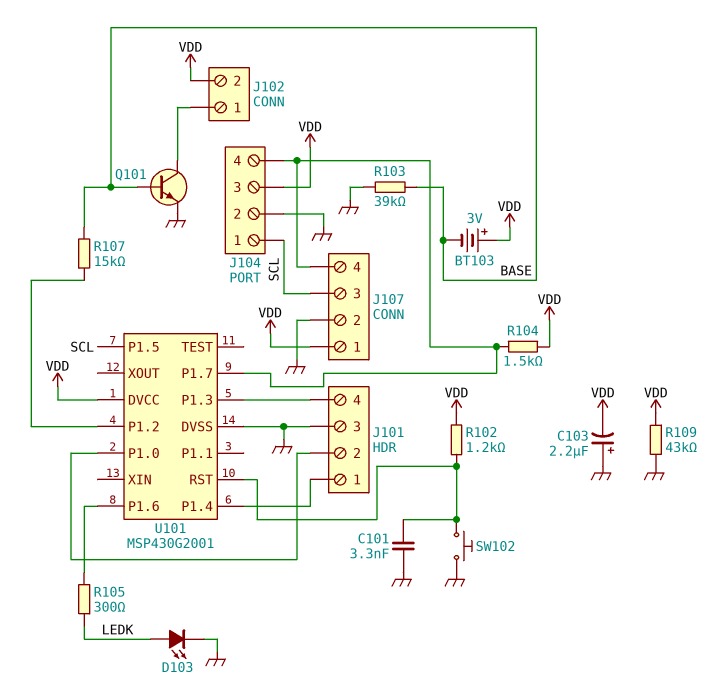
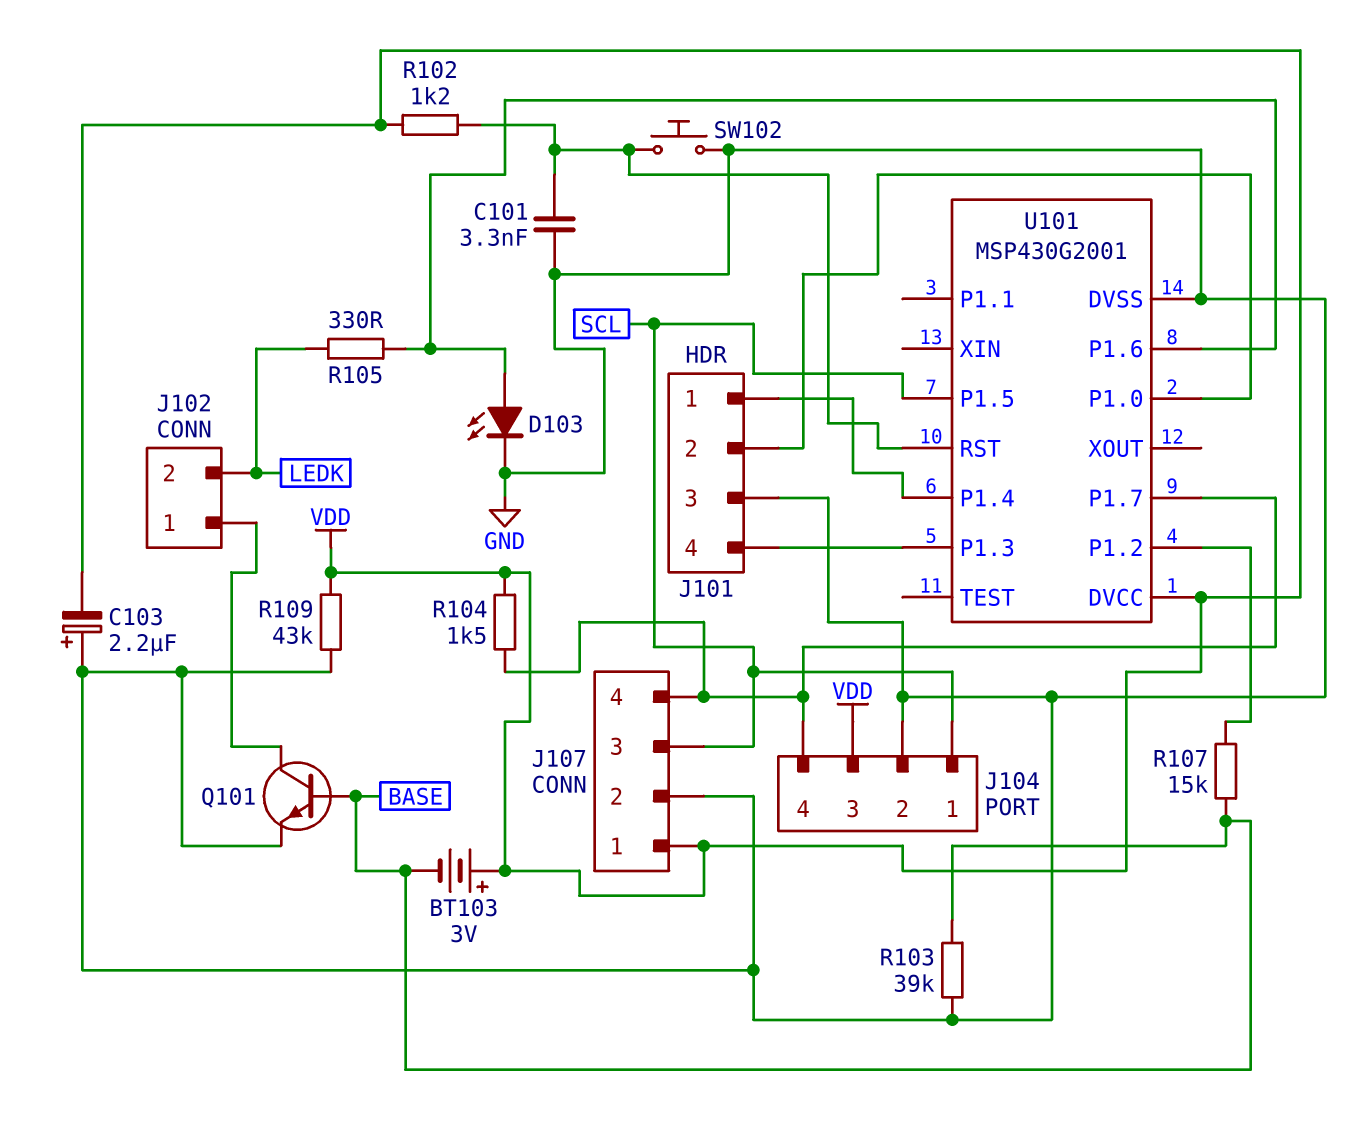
D103: LED (A LEDK, K GND) -> LED (A U101/P1.6, K GND)
J102 pin 2: VDD -> LEDK
R105: 300 (LEDK, U101/P1.6) -> 330 (LEDK, U101/P1.6)

